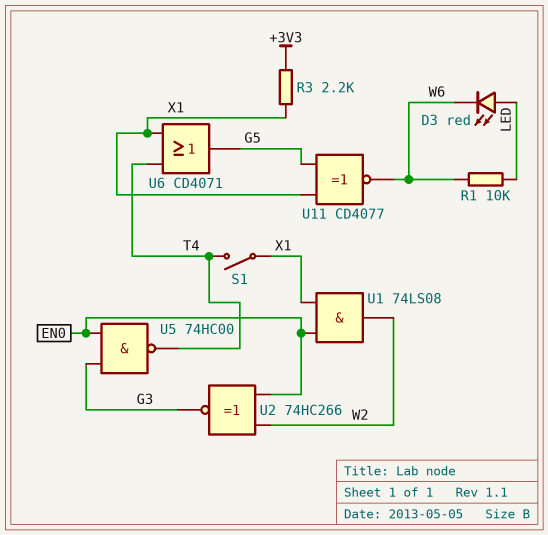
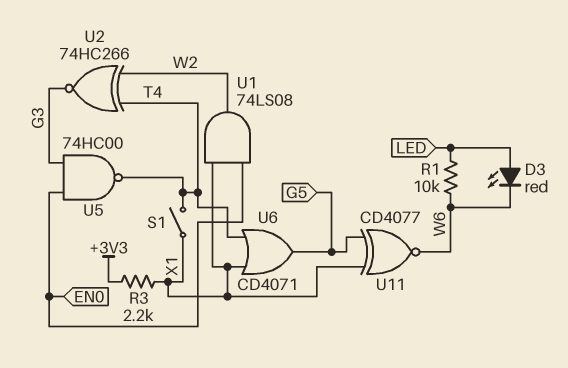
U2: XNOR 74HC266 (in EN0, in W2, out G3) -> XNOR 74HC266 (in T4, in W2, out G3)

